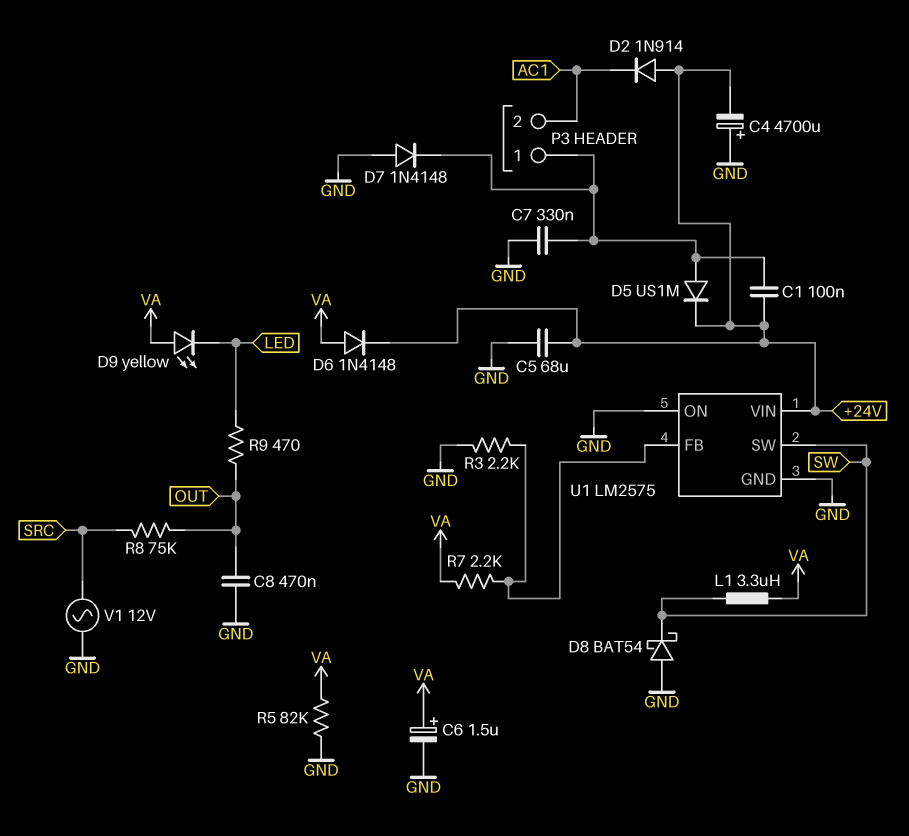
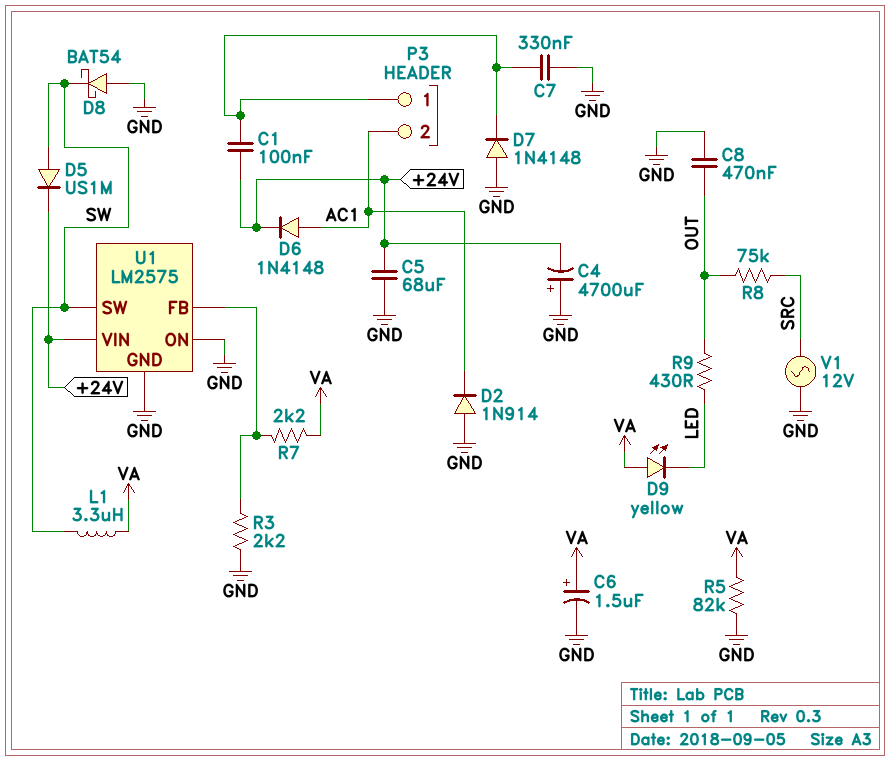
D2: diode 1N914 (A +24V, K AC1) -> diode 1N914 (A GND, K AC1)
D5: diode US1M (A P3/1, K +24V) -> diode US1M (A SW, K +24V)
D6: diode 1N4148 (A VA, K +24V) -> diode 1N4148 (A AC1, K +24V)
R9: 470 (LED, OUT) -> 430 (LED, OUT)

